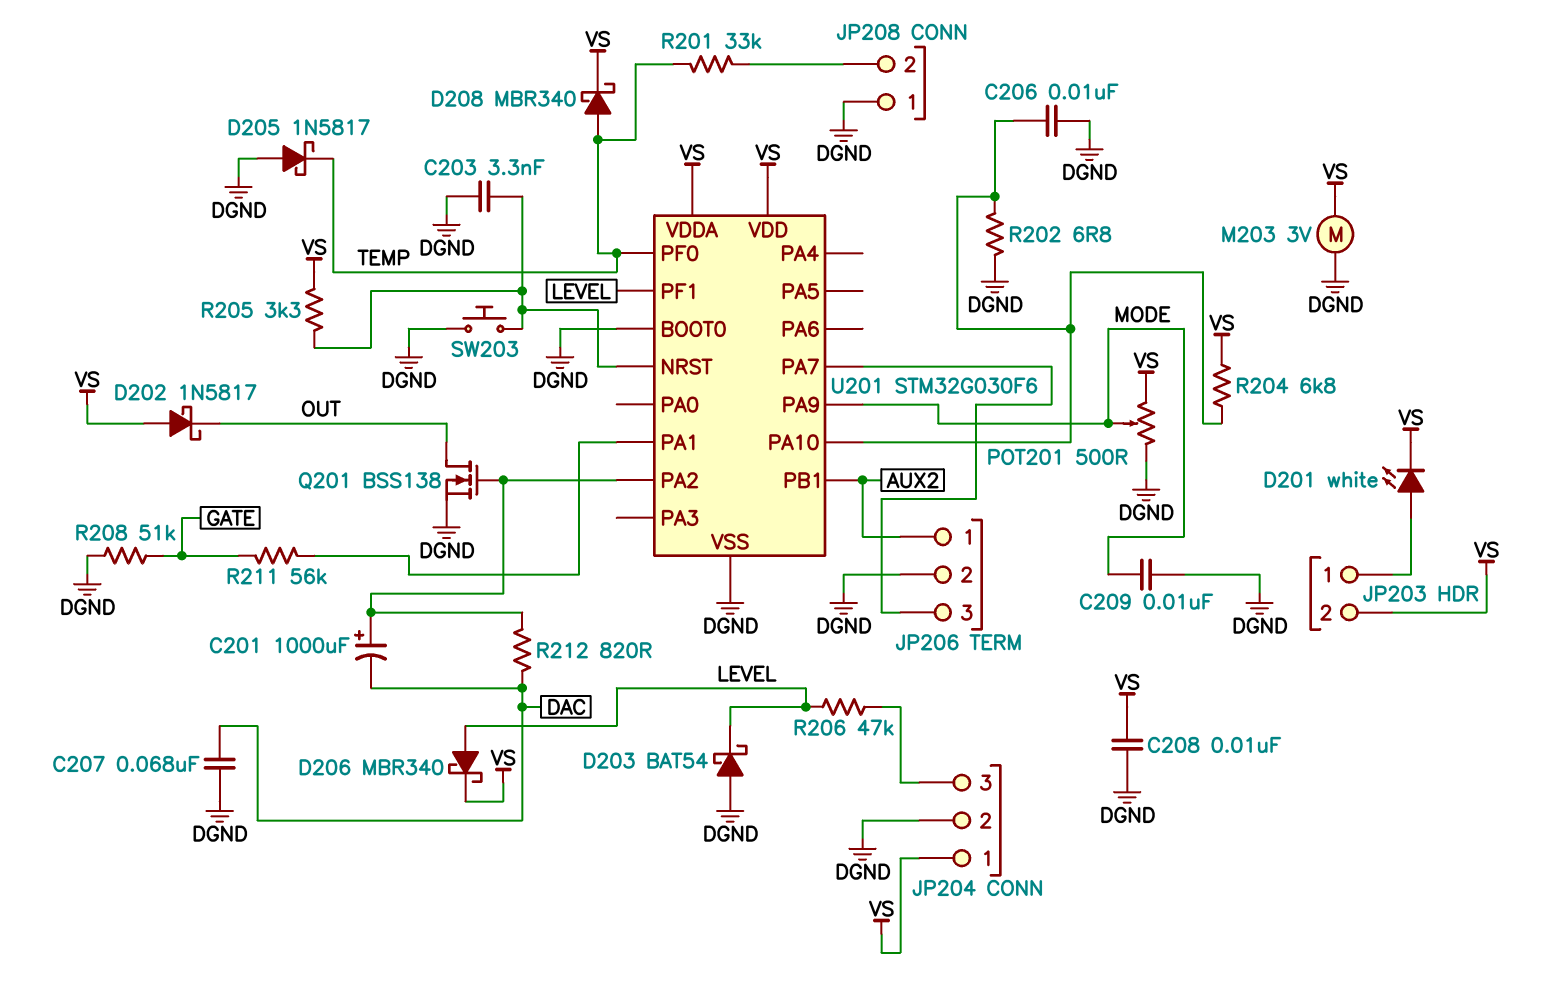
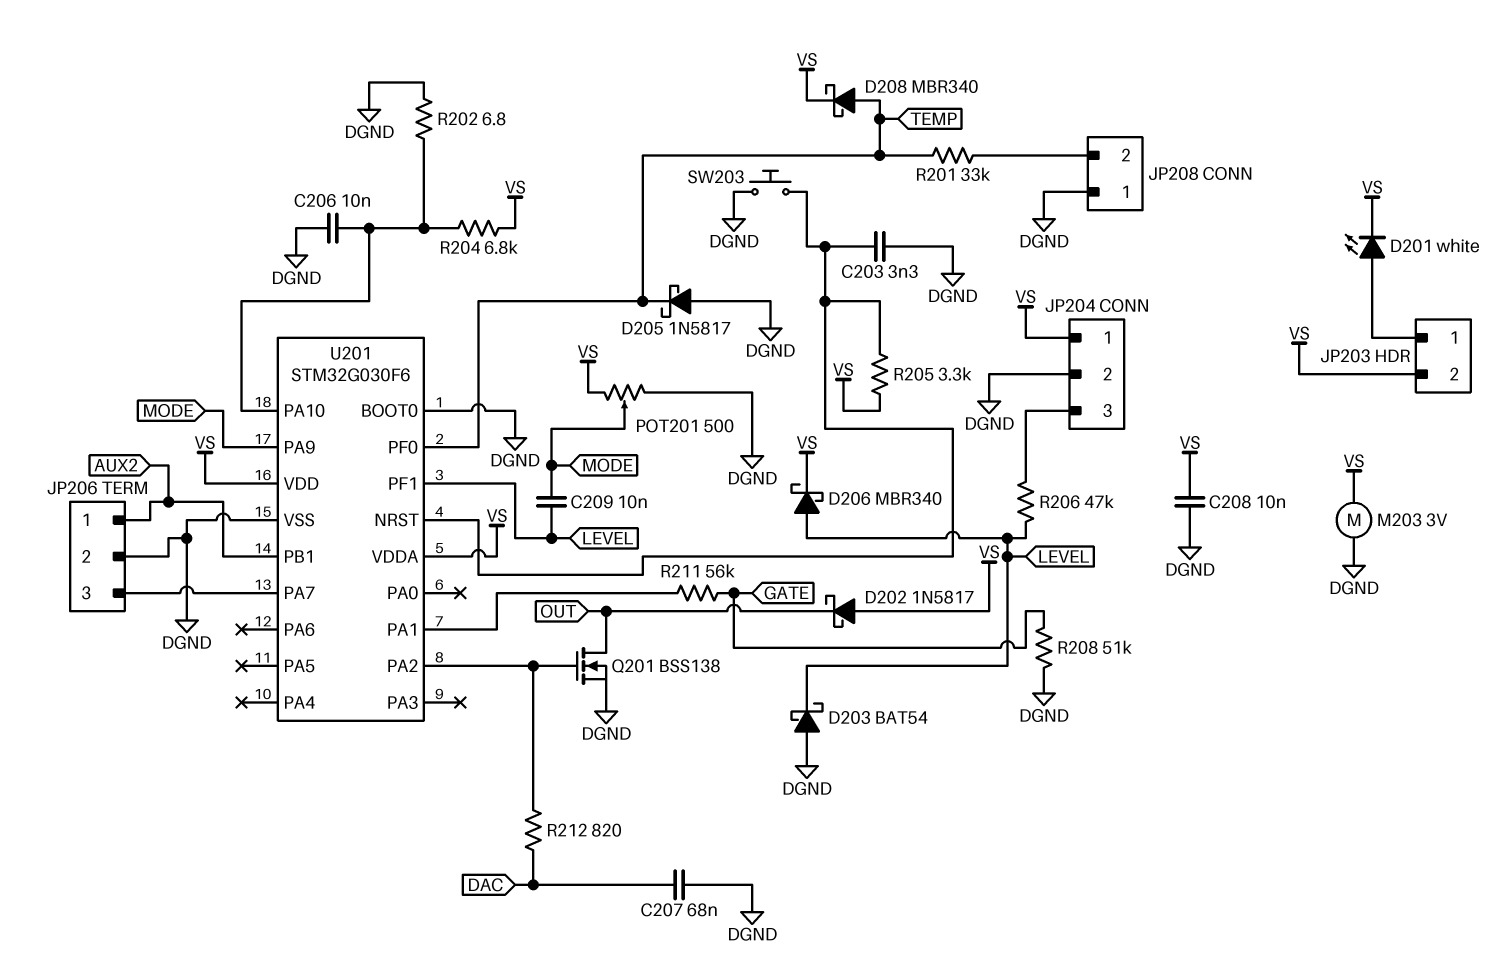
C201: 1000uF (plus U201/PA2, minus DAC) -> none
C209: 10nF (DGND, MODE) -> 10nF (LEVEL, MODE)

